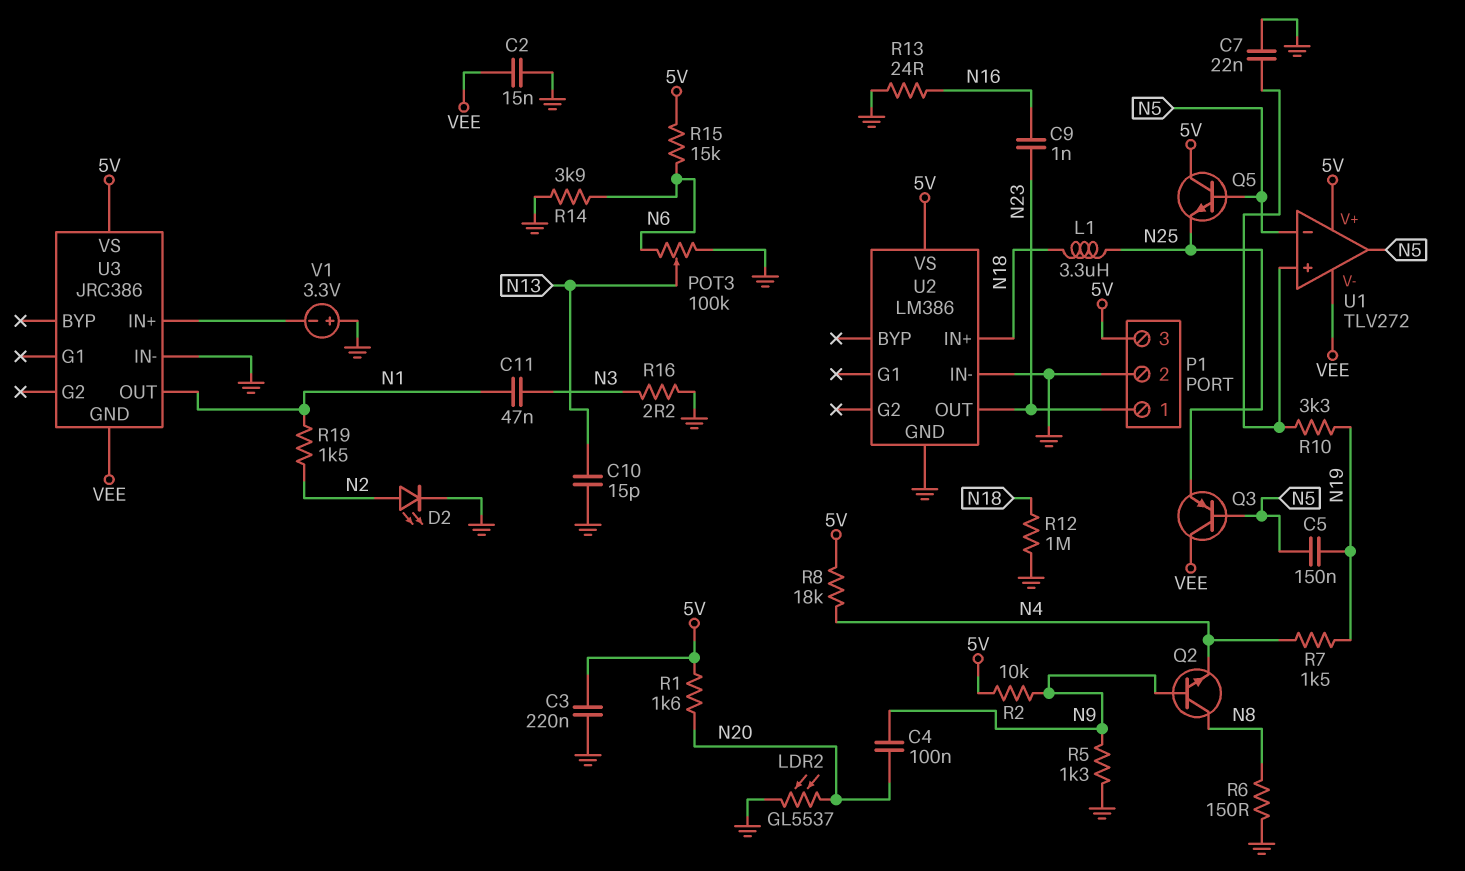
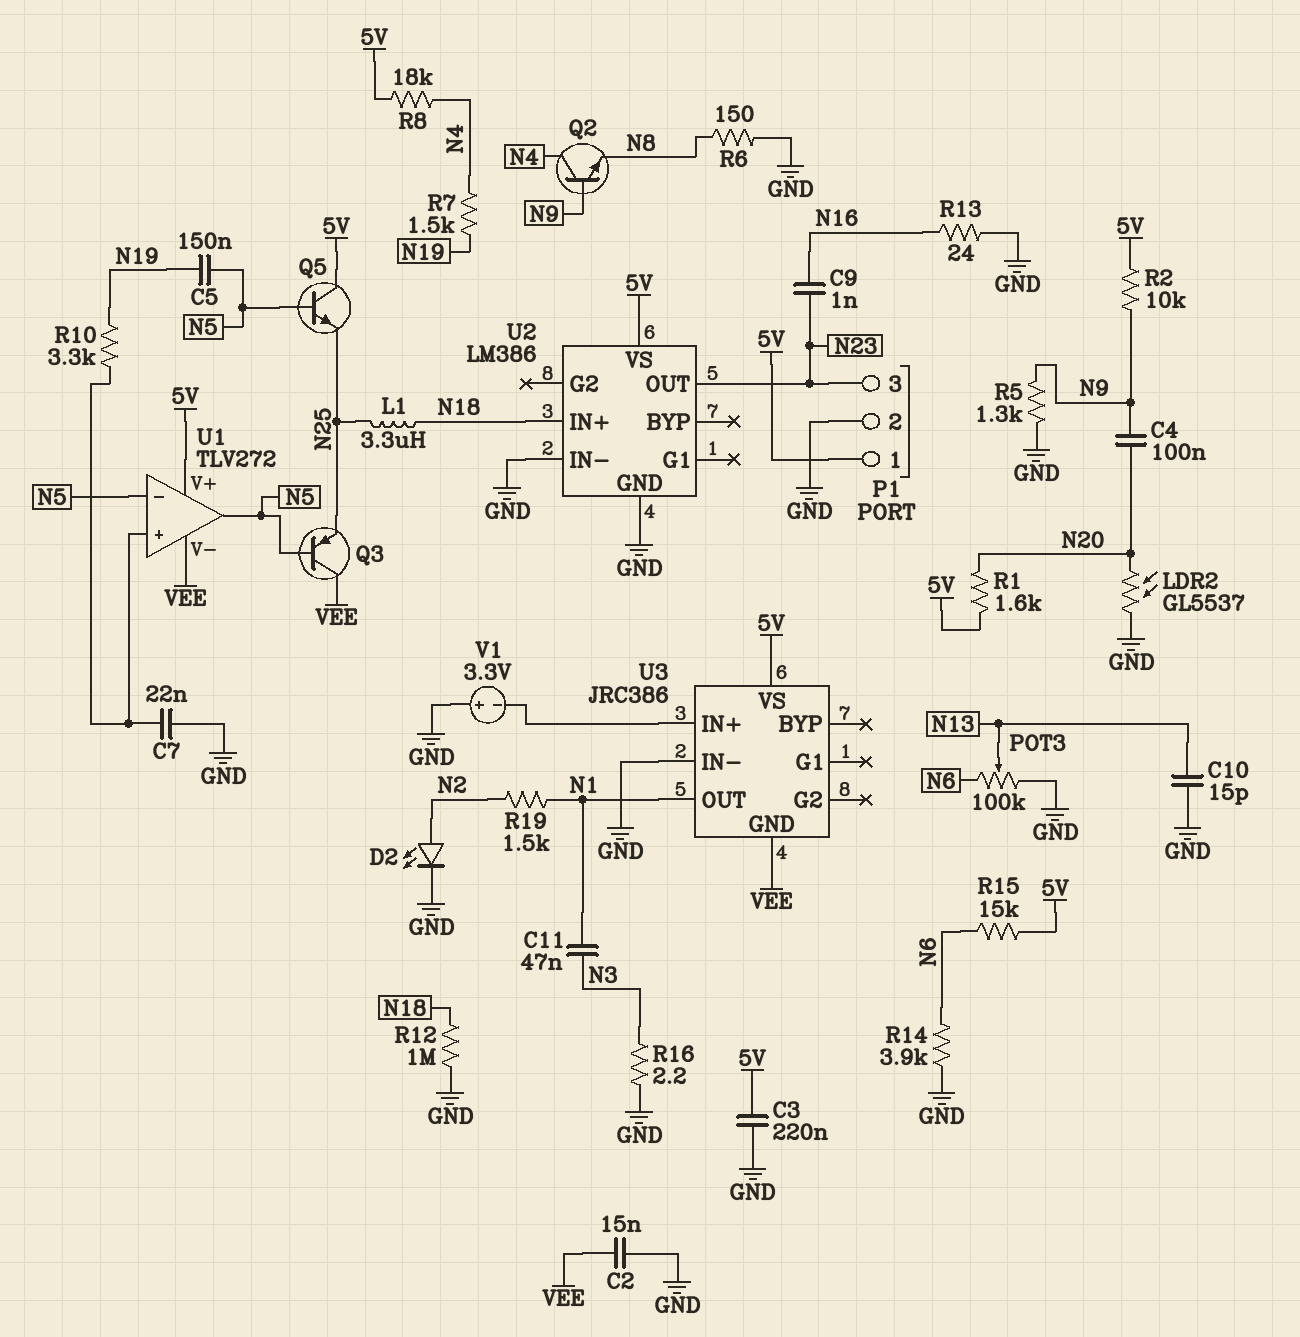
P1 pin 1: N23 -> 5V
P1 pin 3: 5V -> N23
Q2: NPN (B N9, C N8, E N4) -> NPN (B N9, C N4, E N8)

